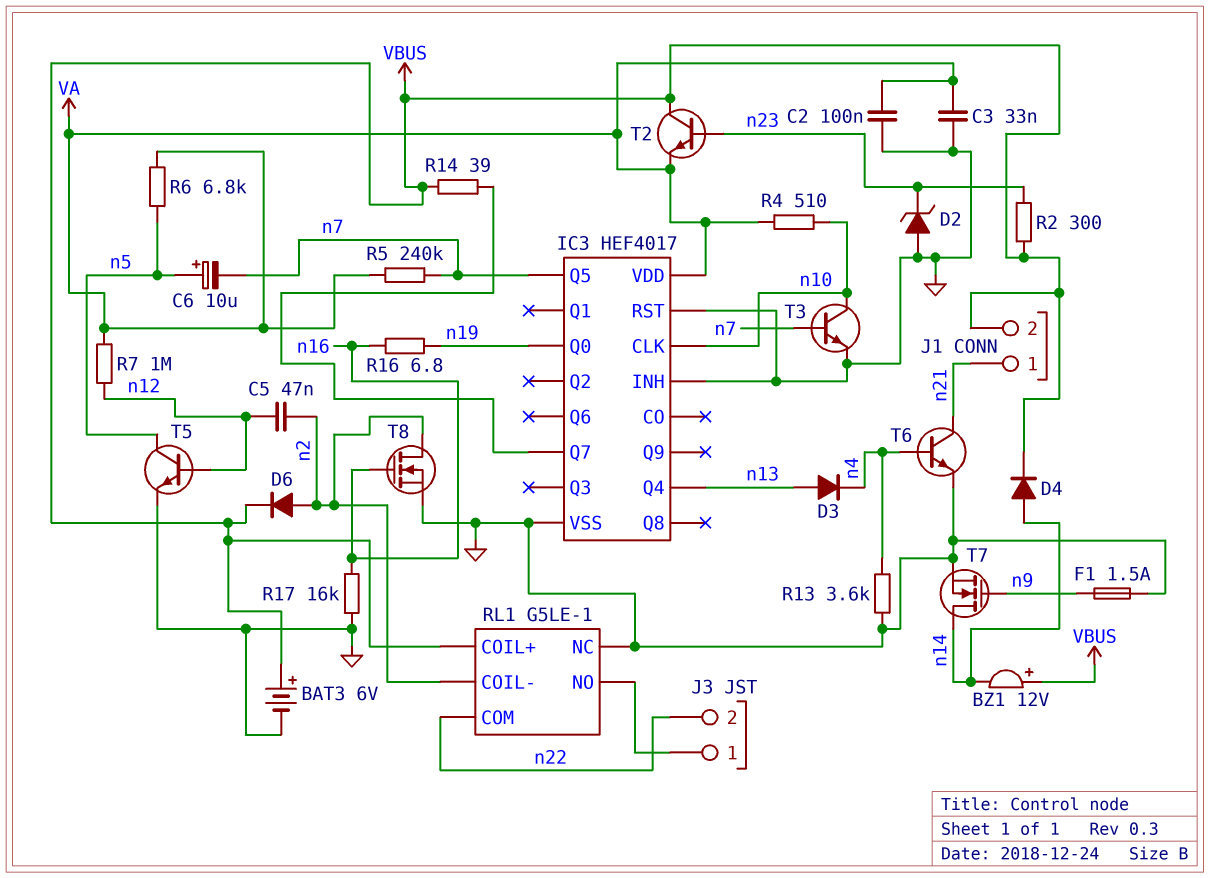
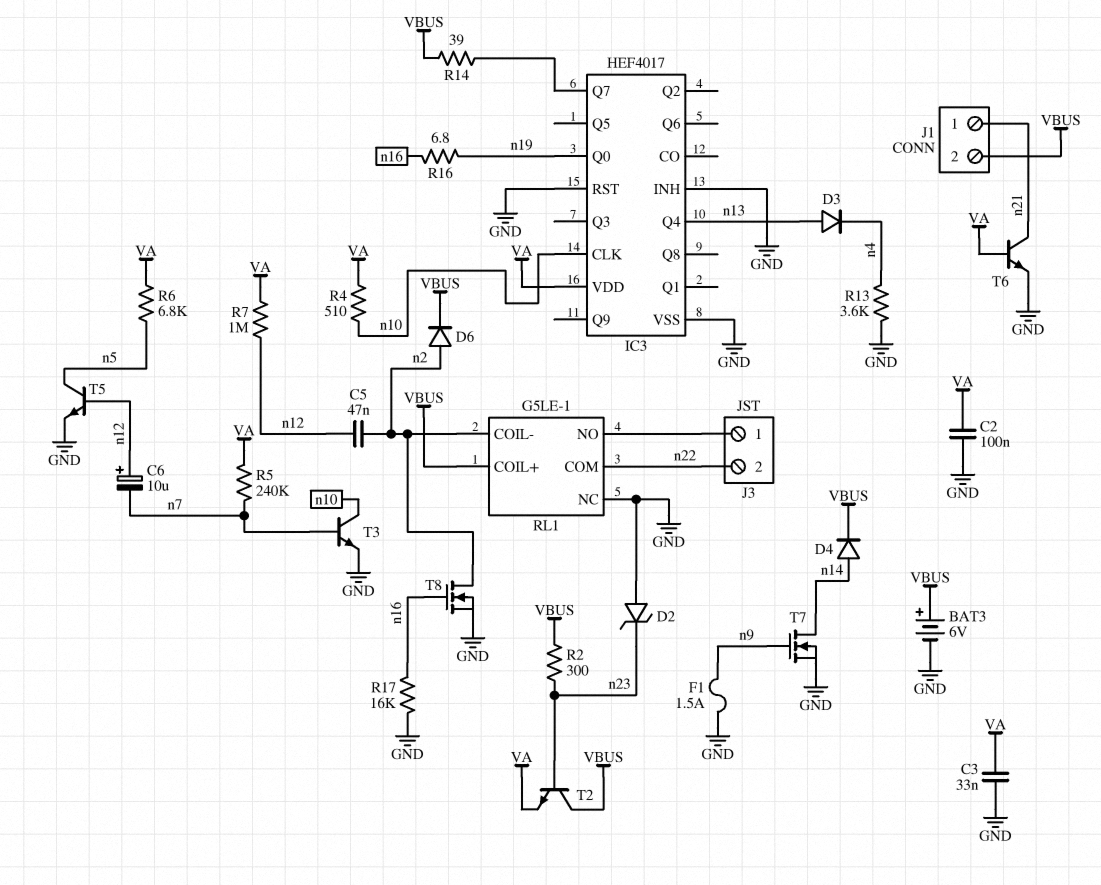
BZ1: buzzer 12V (plus VBUS, minus n14) -> none
C6: 10uF (plus n5, minus n7) -> 10uF (plus n12, minus n7)
IC3 pin Q5: n7 -> none
T6: NPN (B n4, C n21, E GND) -> NPN (B VA, C n21, E GND)

